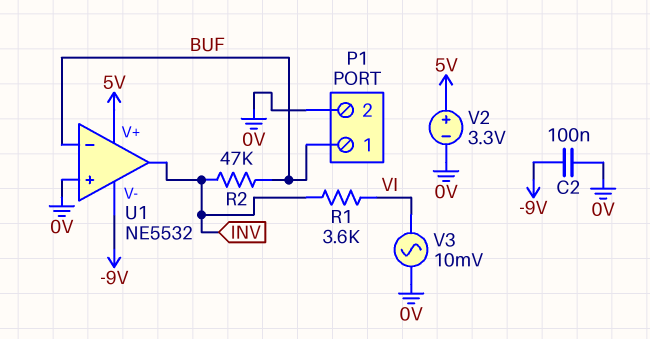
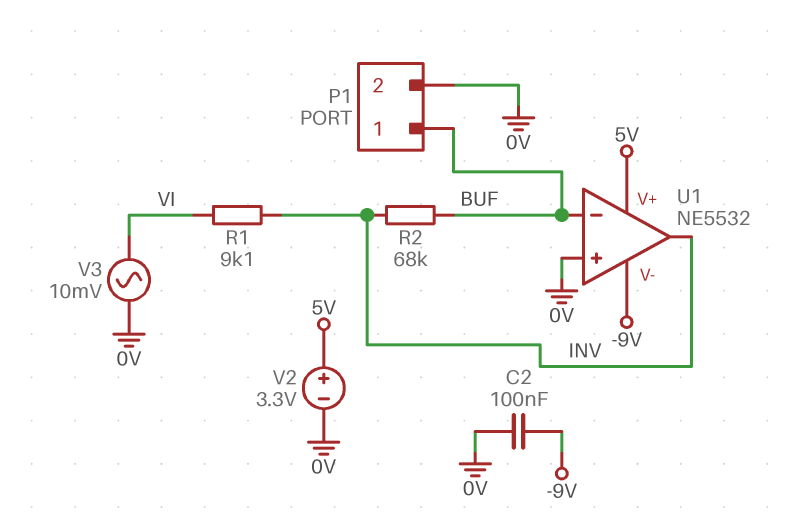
R1: 3.6k (INV, VI) -> 9.1k (INV, VI)
R2: 47k (BUF, INV) -> 68k (BUF, INV)

